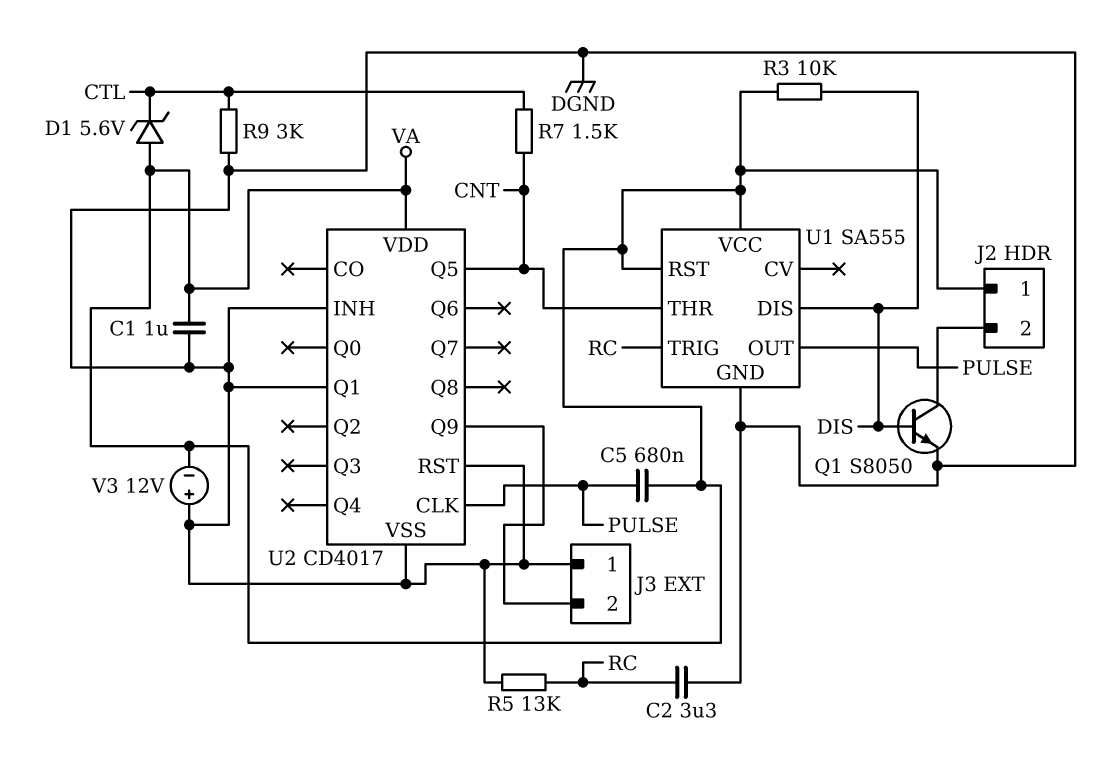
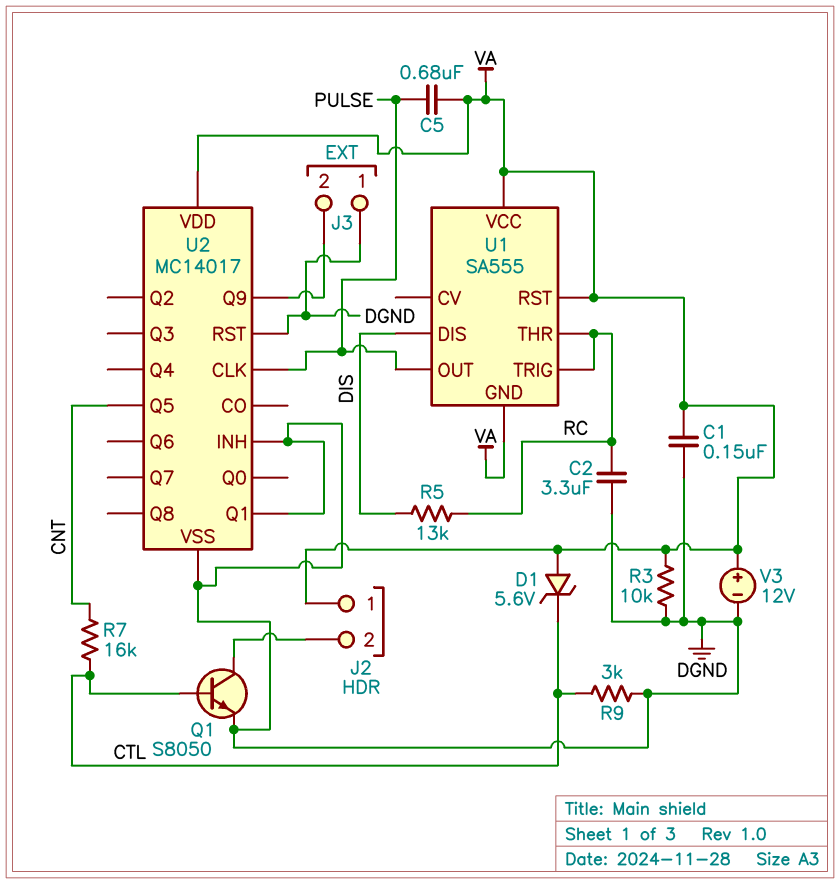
C1: 1uF (DGND, VA) -> 150nF (DGND, VA)
Q1: NPN S8050 (B DIS, C J2/2, E DGND) -> NPN S8050 (B CTL, C J2/2, E DGND)
R3: 10k (DIS, VA) -> 10k (DGND, VA)
R5: 13k (DGND, RC) -> 13k (DIS, RC)
R7: 1.5k (CNT, CTL) -> 16k (CNT, CTL)
U1 pin GND: DGND -> VA
U1 pin THR: CNT -> RC
U2: CD4017 -> MC14017
V3: 12V (plus DGND, minus VA) -> 12V (plus VA, minus DGND)

